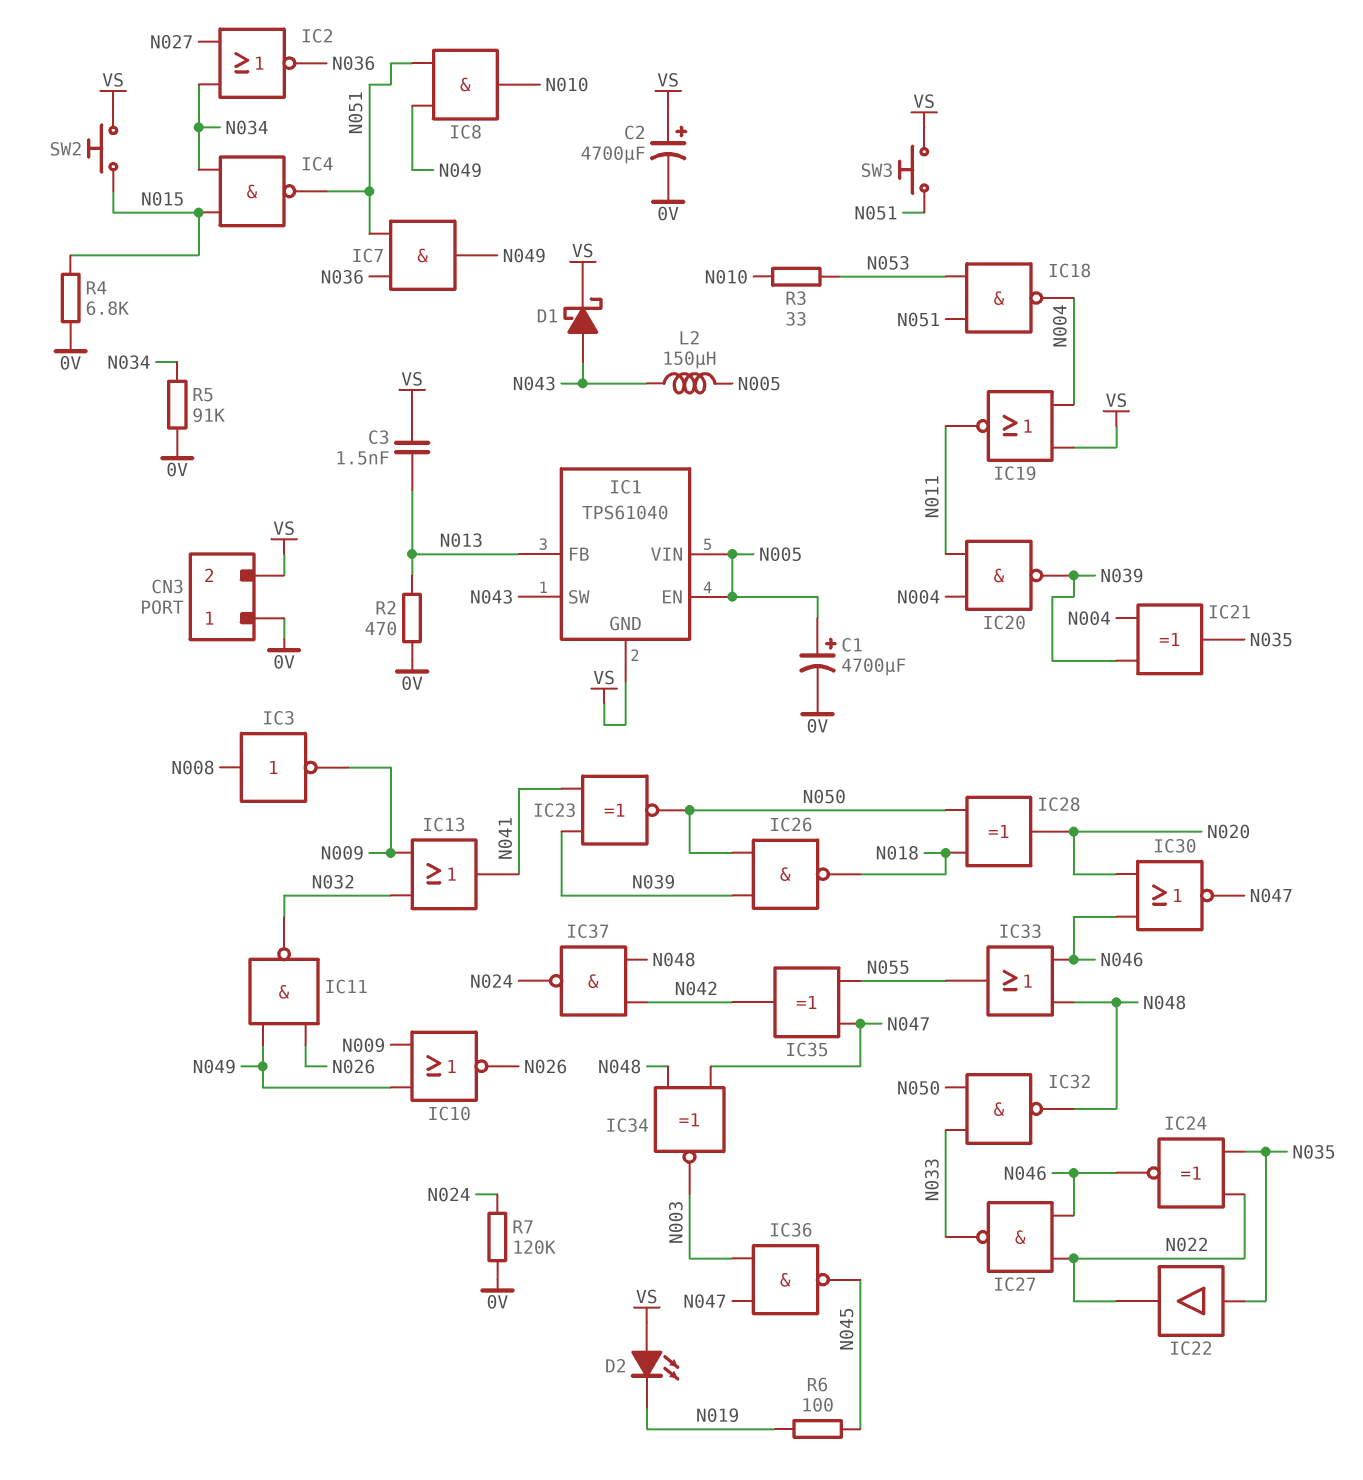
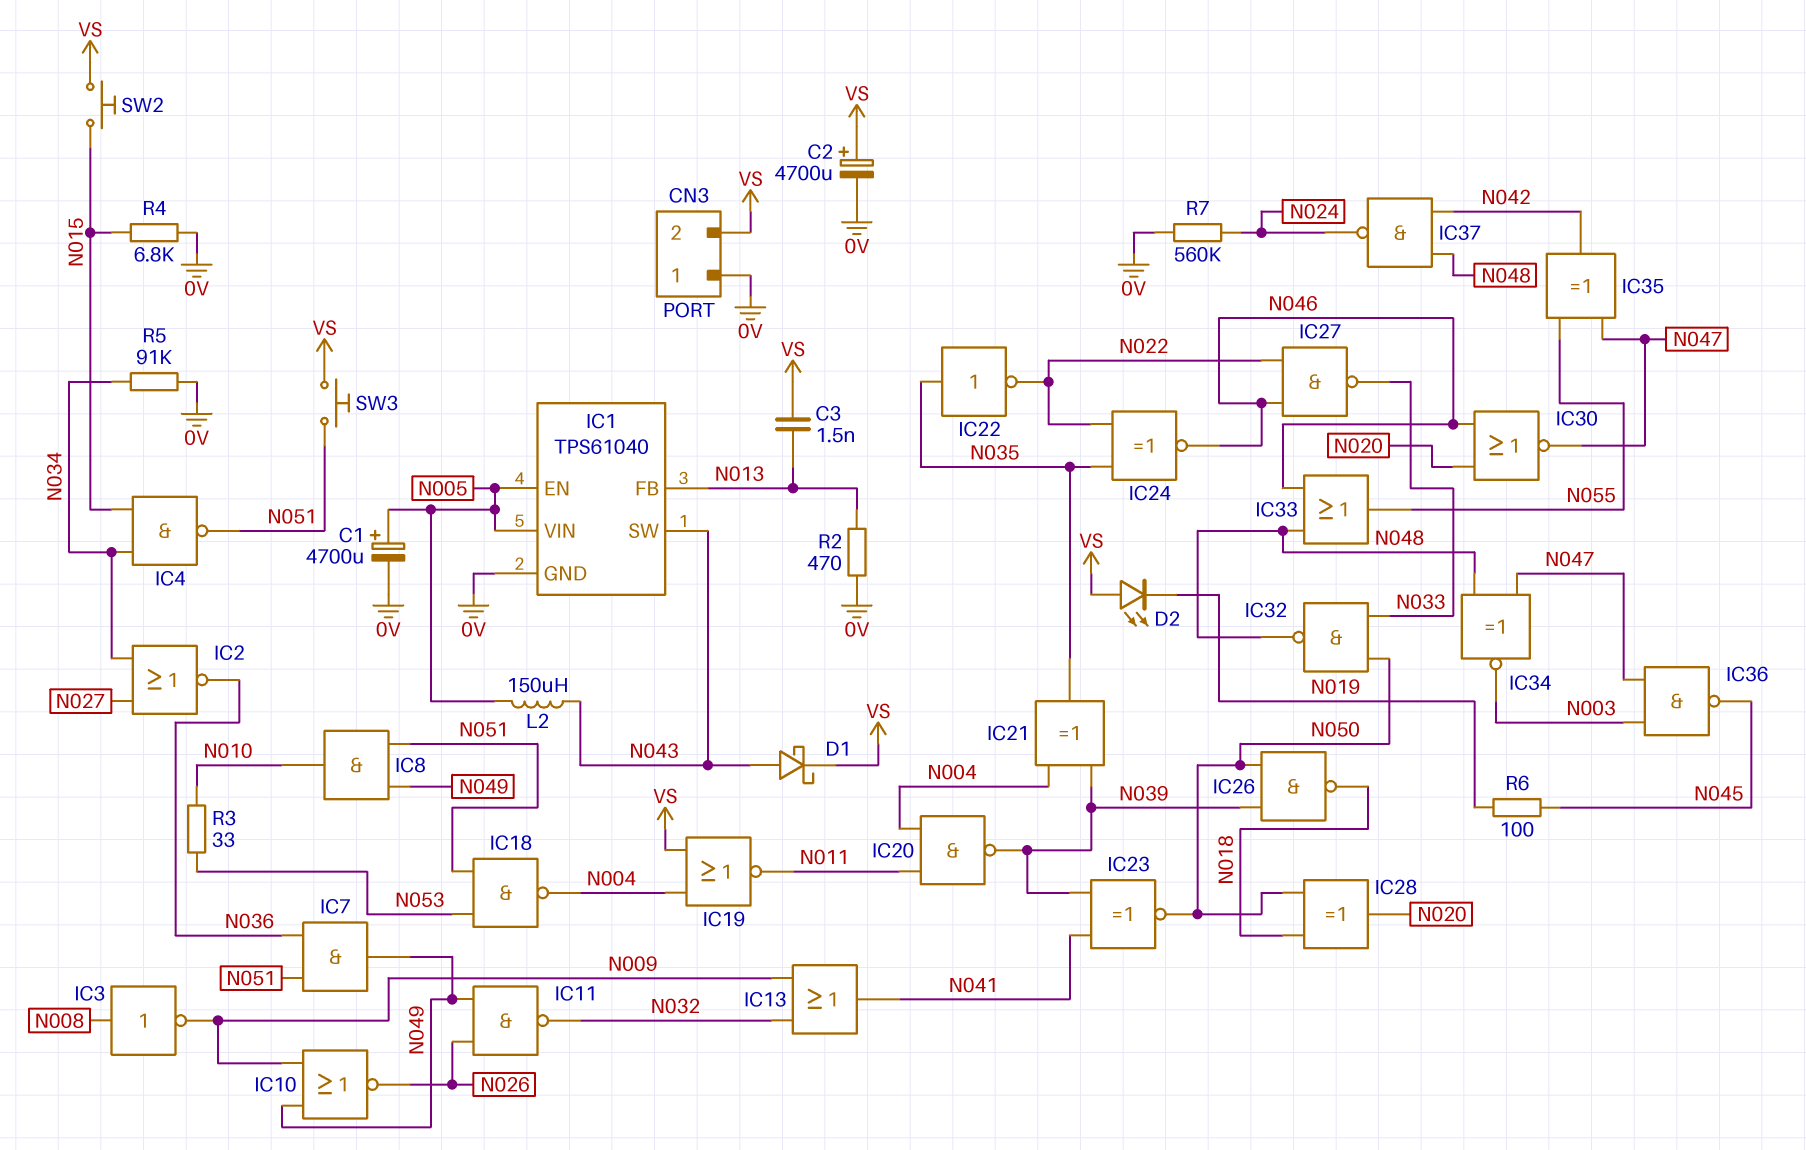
IC1 pin GND: VS -> 0V
IC22: buffer (in N035, out N022) -> NOT (in N035, out N022)
R7: 120k (0V, N024) -> 560k (0V, N024)

